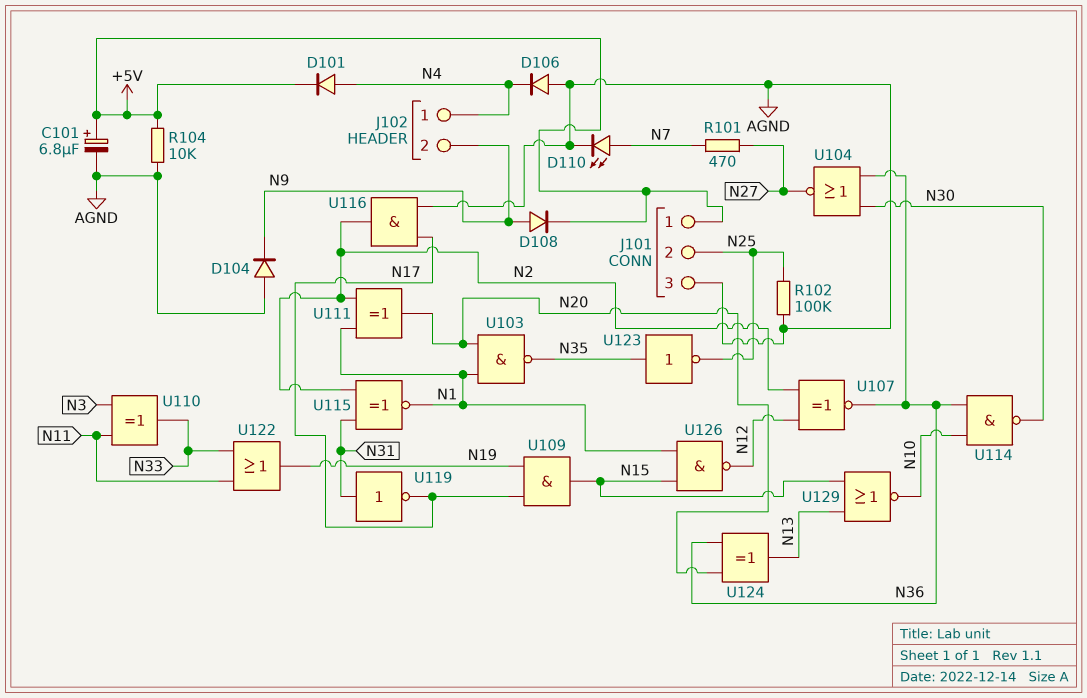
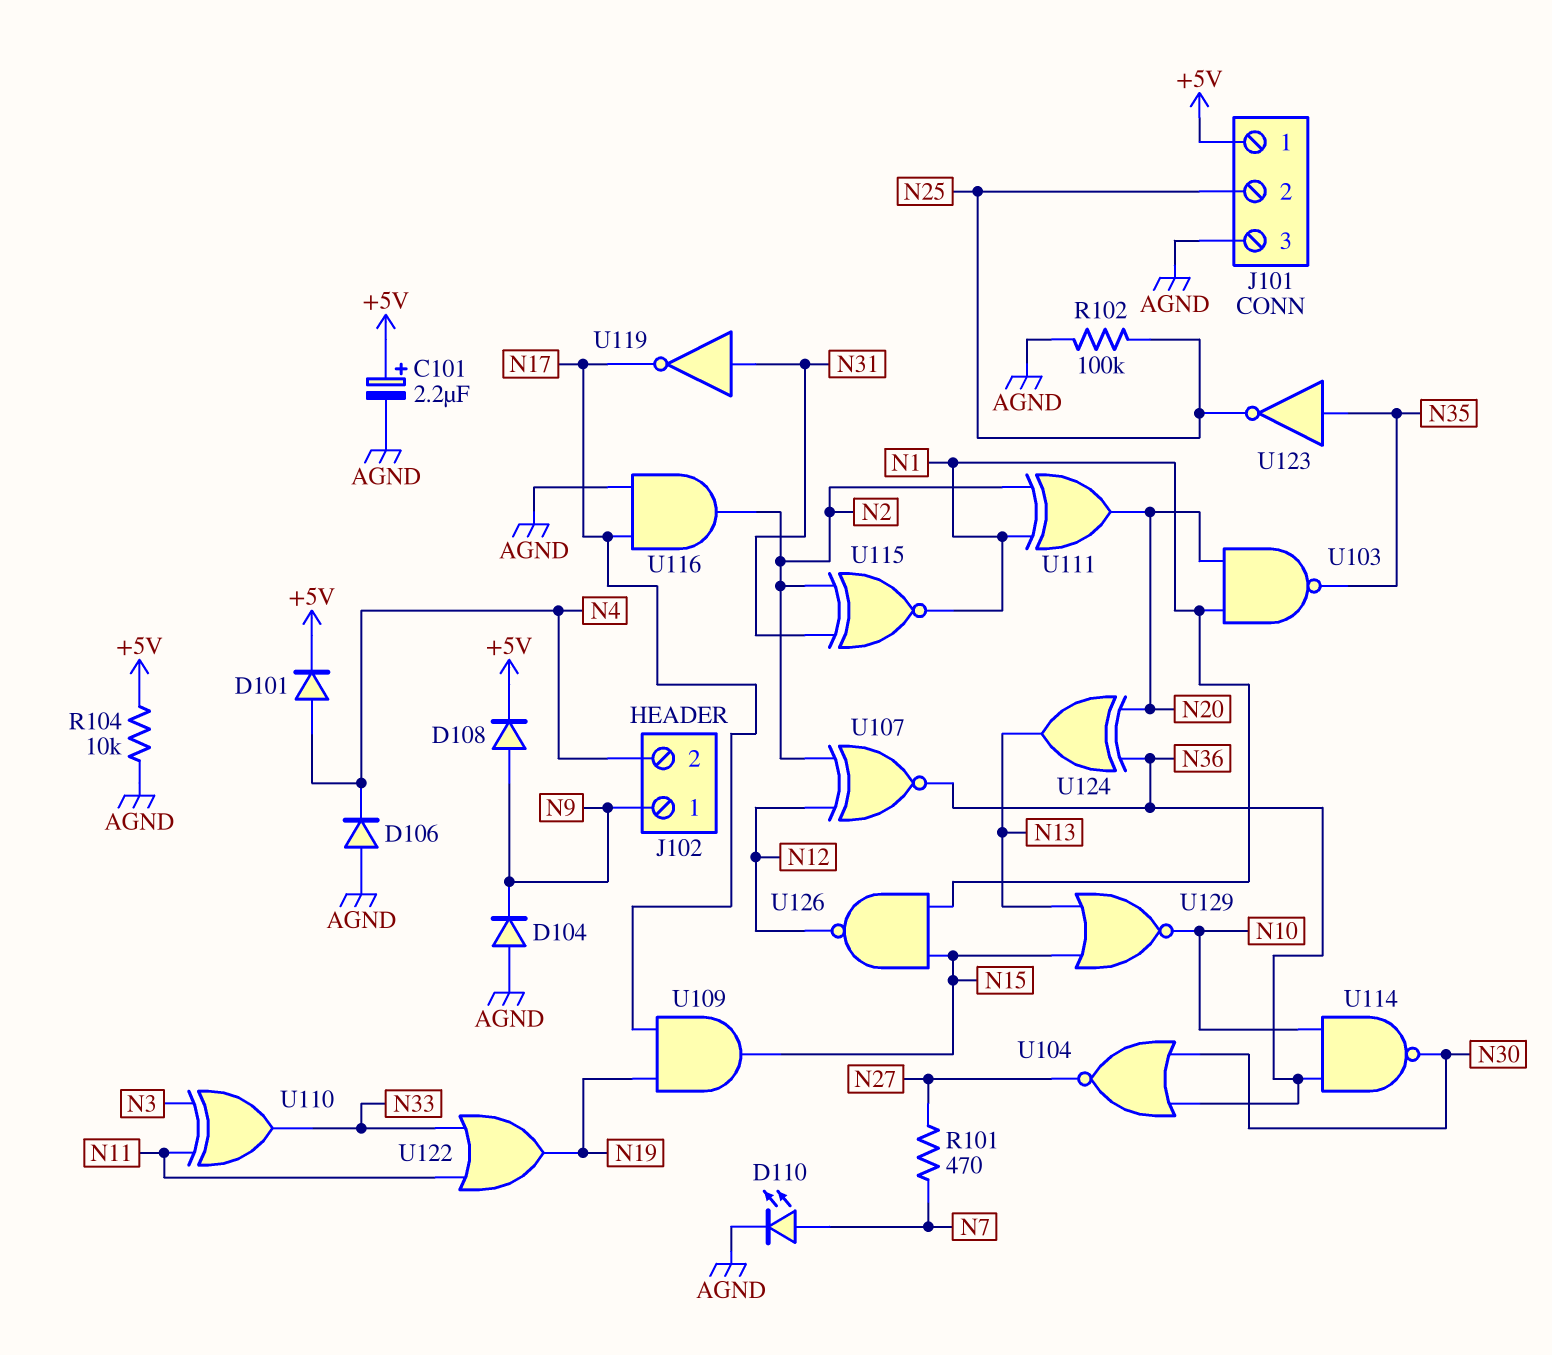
C101: 6.8uF (plus +5V, minus AGND) -> 2.2uF (plus +5V, minus AGND)
J102 pin 1: N4 -> N9
J102 pin 2: N9 -> N4

